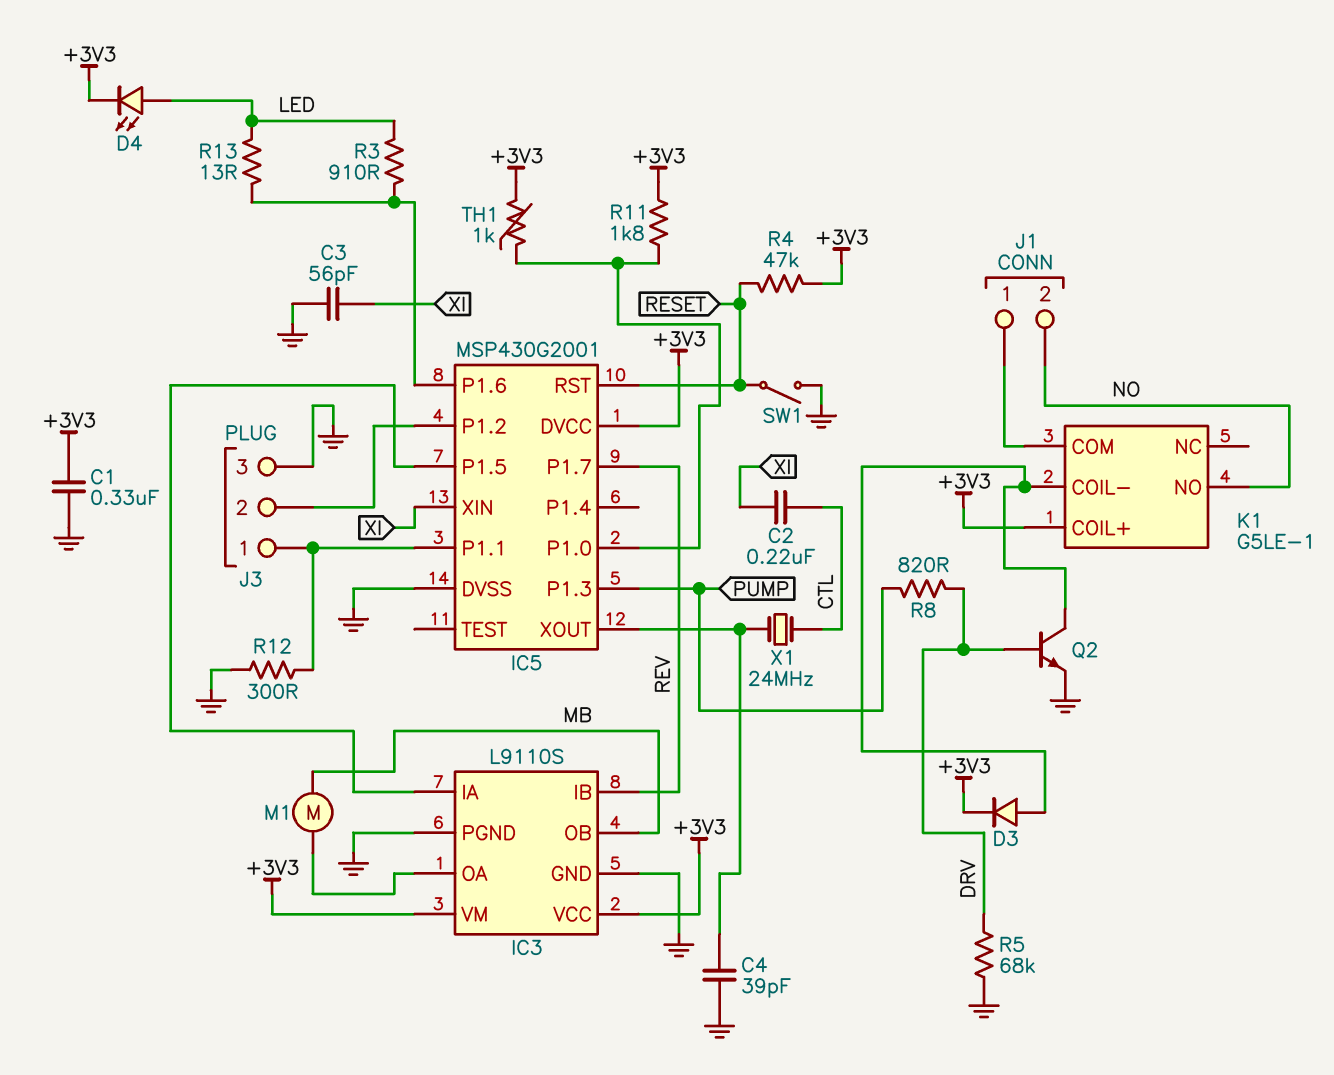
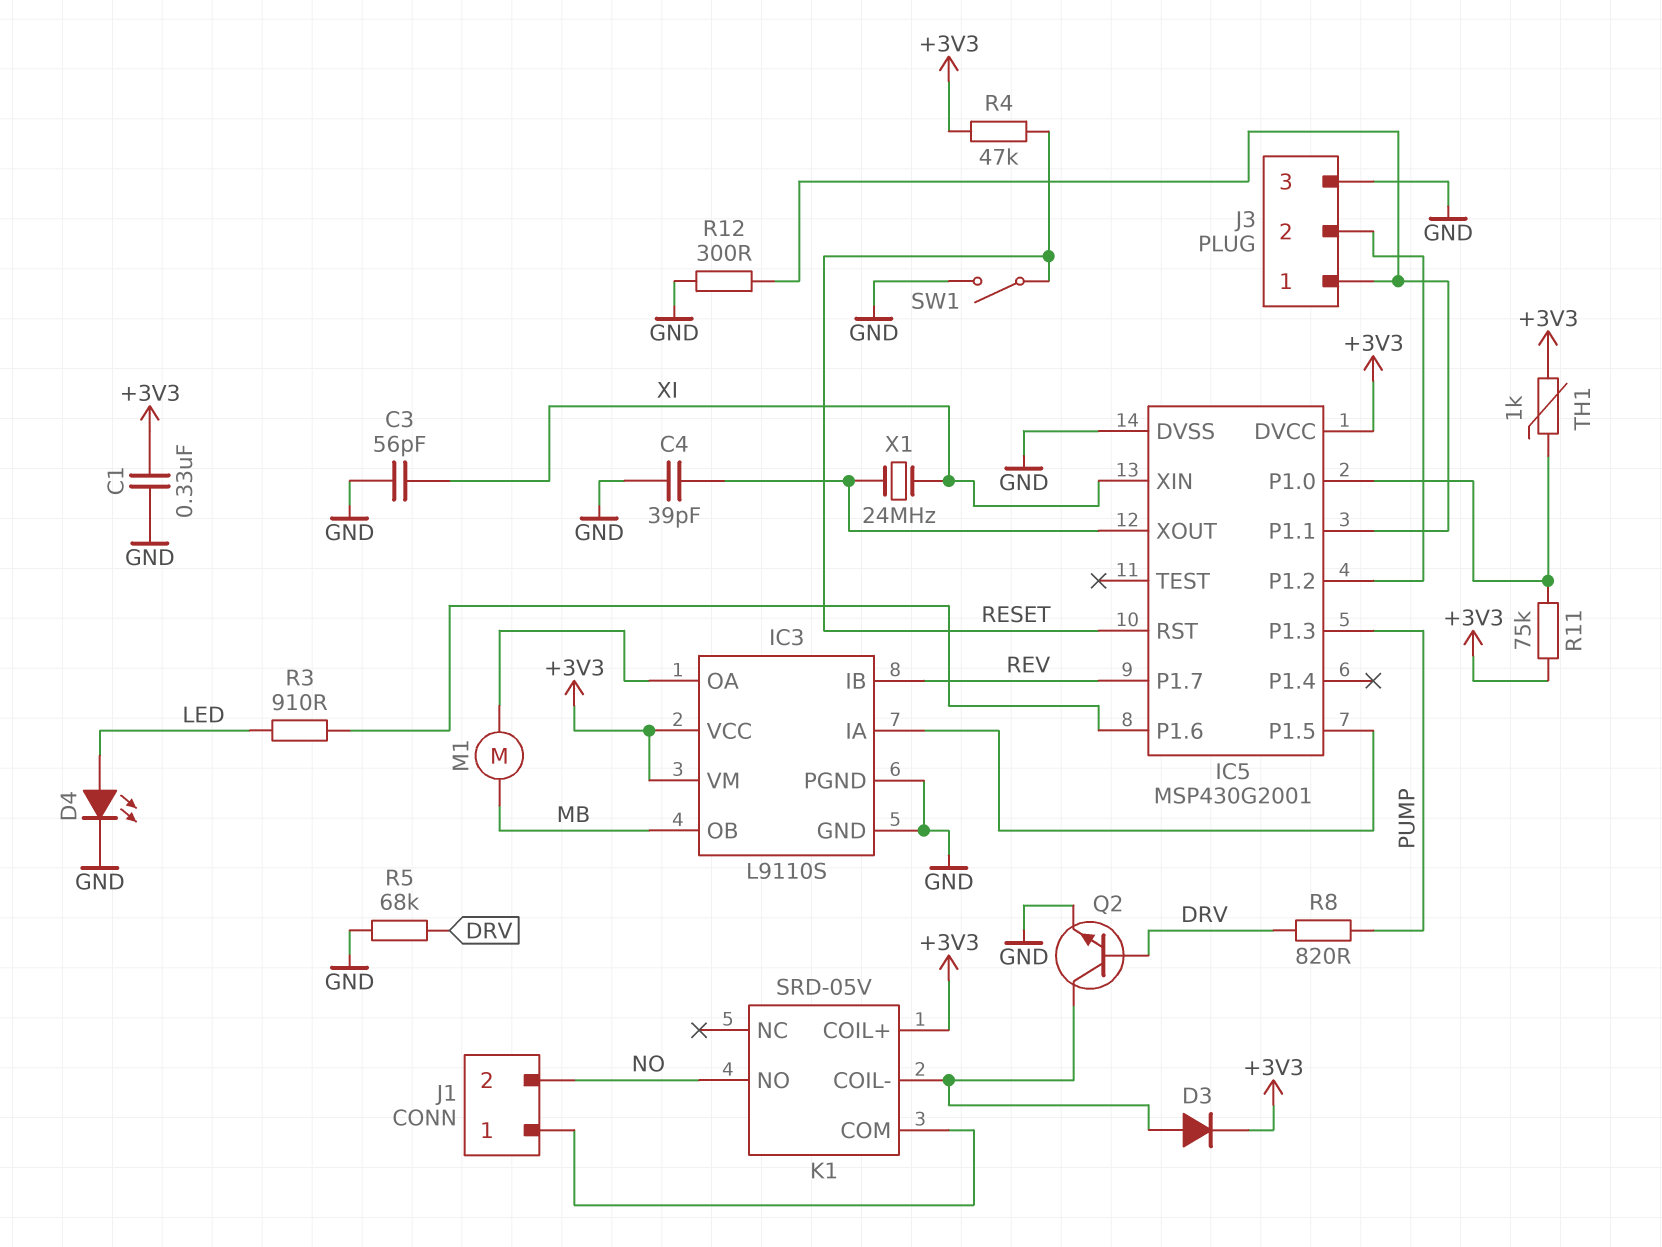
C2: 220nF (CTL, XI) -> none
D4: LED (A LED, K +3V3) -> LED (A LED, K GND)
K1: G5LE-1 -> SRD-05V
R11: 1.8k (+3V3, IC5/P1.0) -> 75k (+3V3, IC5/P1.0)
R13: 13 (IC5/P1.6, LED) -> none
X1: 24MHz (CTL, IC5/XOUT) -> 24MHz (IC5/XOUT, XI)

